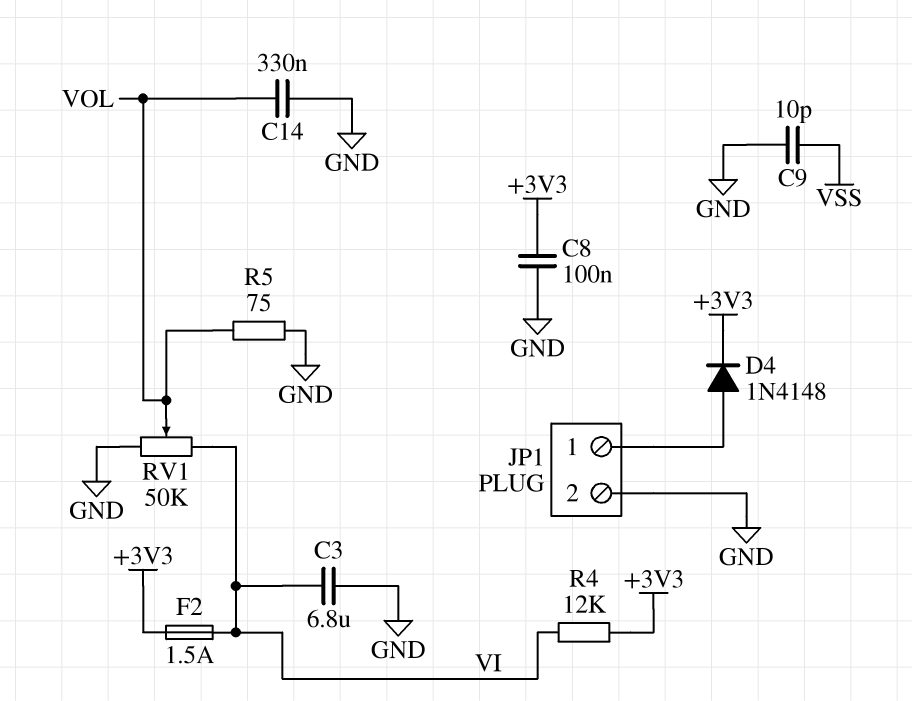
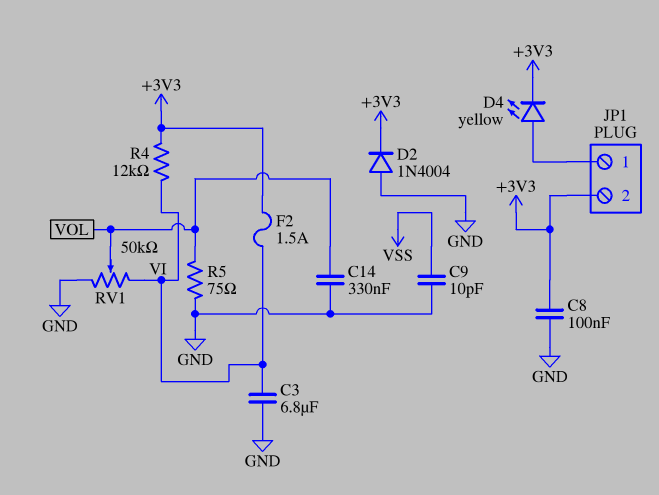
D2: none -> diode 1N4004 (A GND, K +3V3)
D4: diode 1N4148 (A JP1/1, K +3V3) -> LED yellow (A JP1/1, K +3V3)
JP1 pin 2: GND -> +3V3

